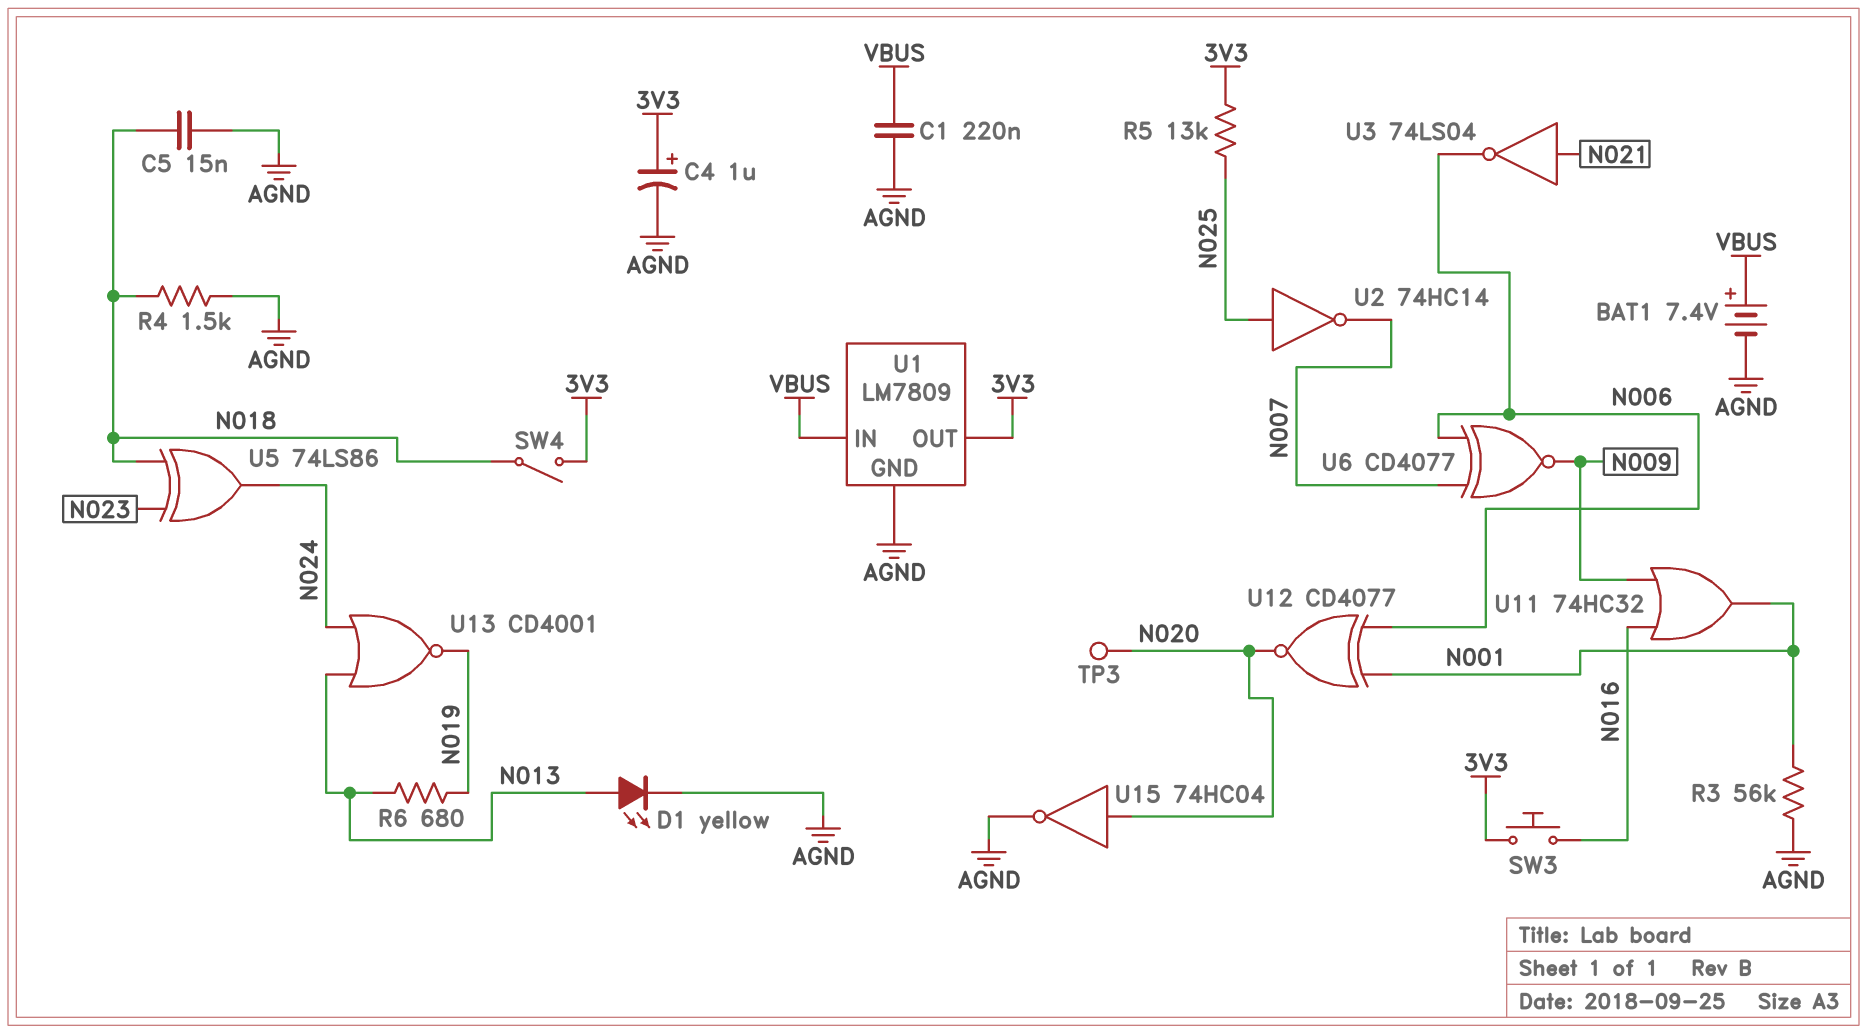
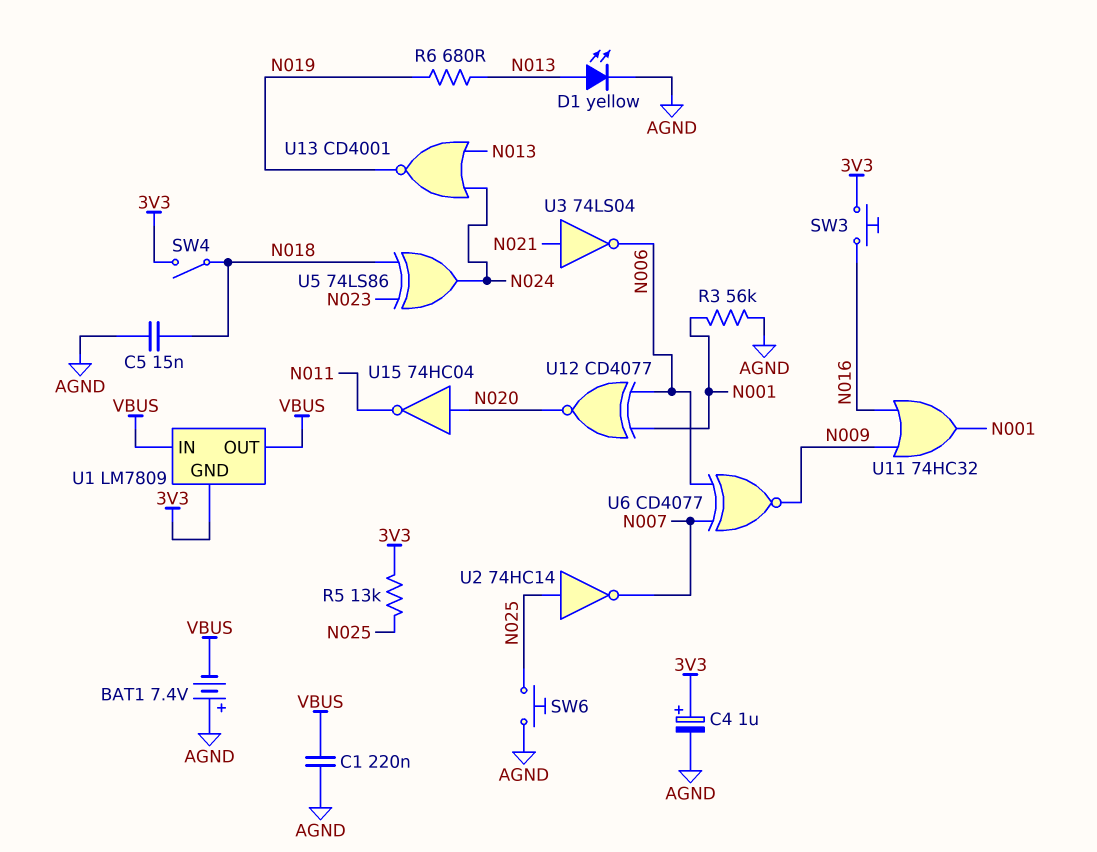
BAT1: 7.4V (plus VBUS, minus AGND) -> 7.4V (plus AGND, minus VBUS)
R4: 1.5k (AGND, N018) -> none
SW6: none -> button (AGND, N025)
TP3: test point (N020) -> none
U1 pin GND: AGND -> 3V3
U1 pin OUT: 3V3 -> VBUS
U15: NOT 74HC04 (in N020, out AGND) -> NOT 74HC04 (in N020, out N011)

